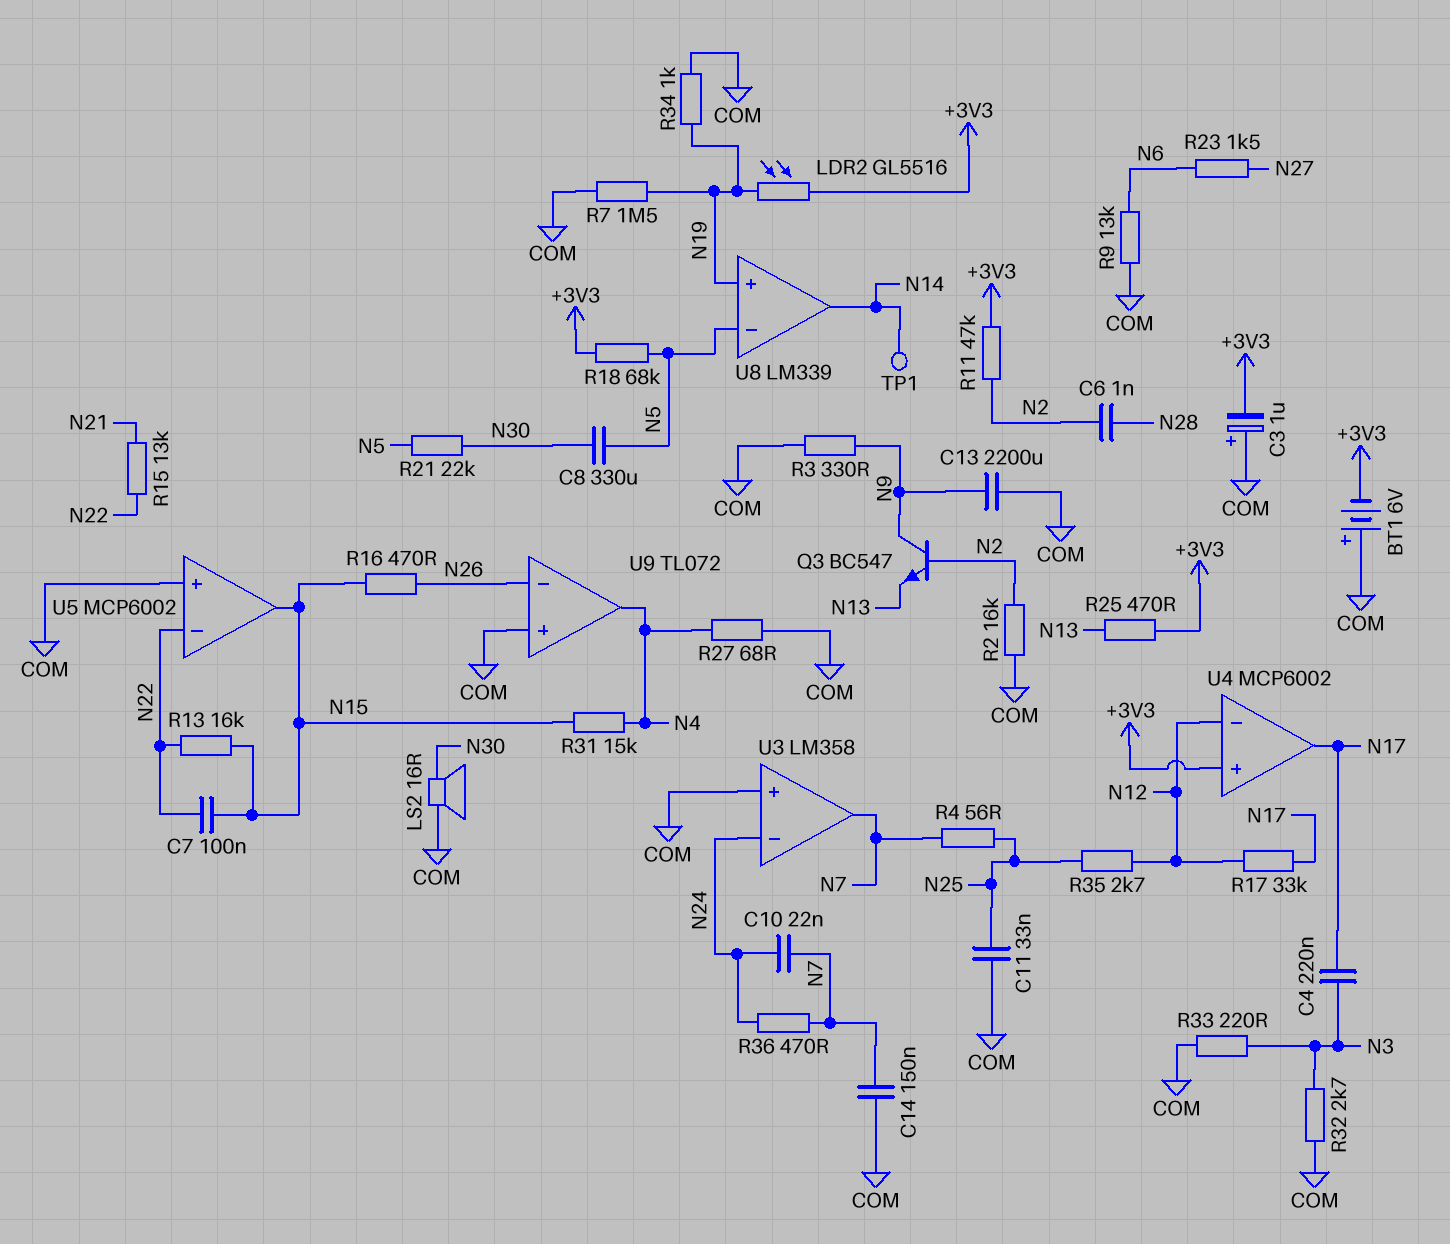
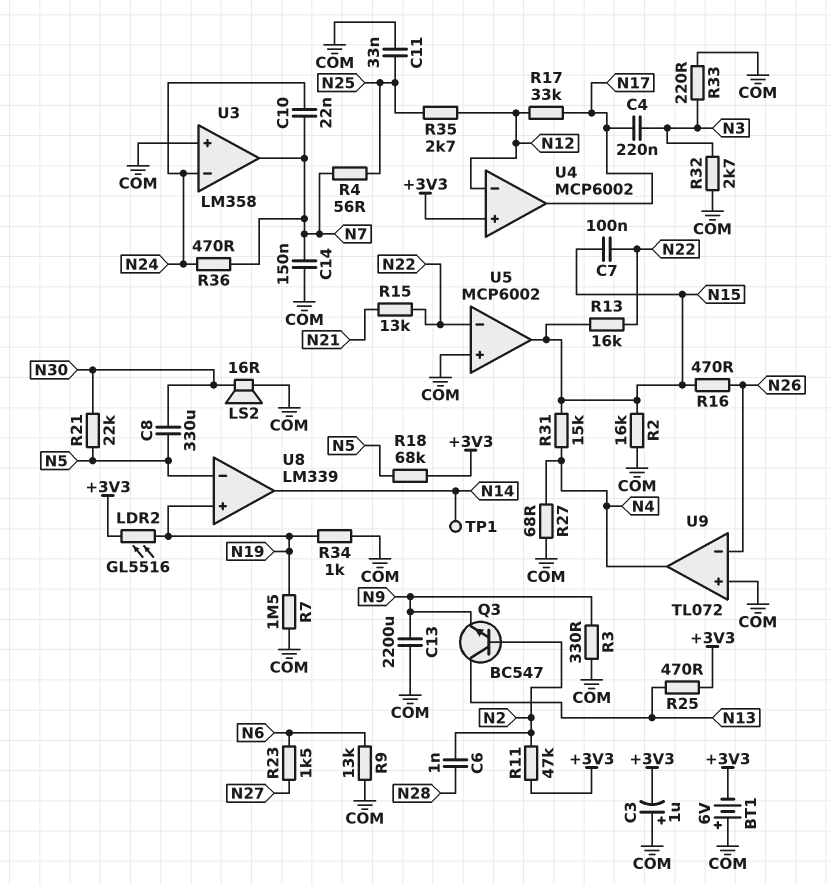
Q3: NPN BC547 (B N2, C N9, E N13) -> NPN BC547 (B N2, C N13, E N9)
R2: 16k (COM, N2) -> 16k (COM, N15)

